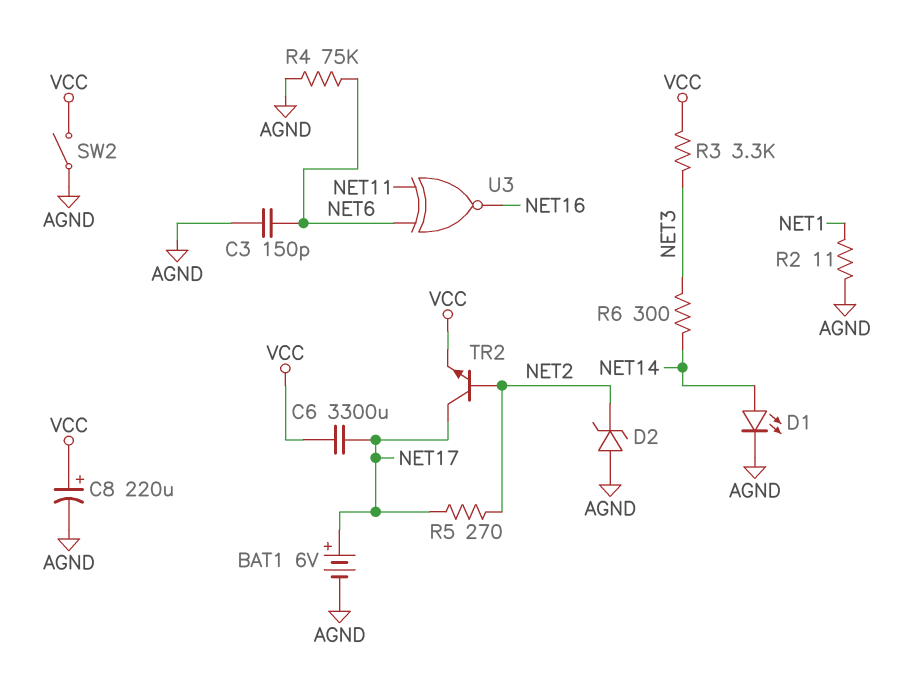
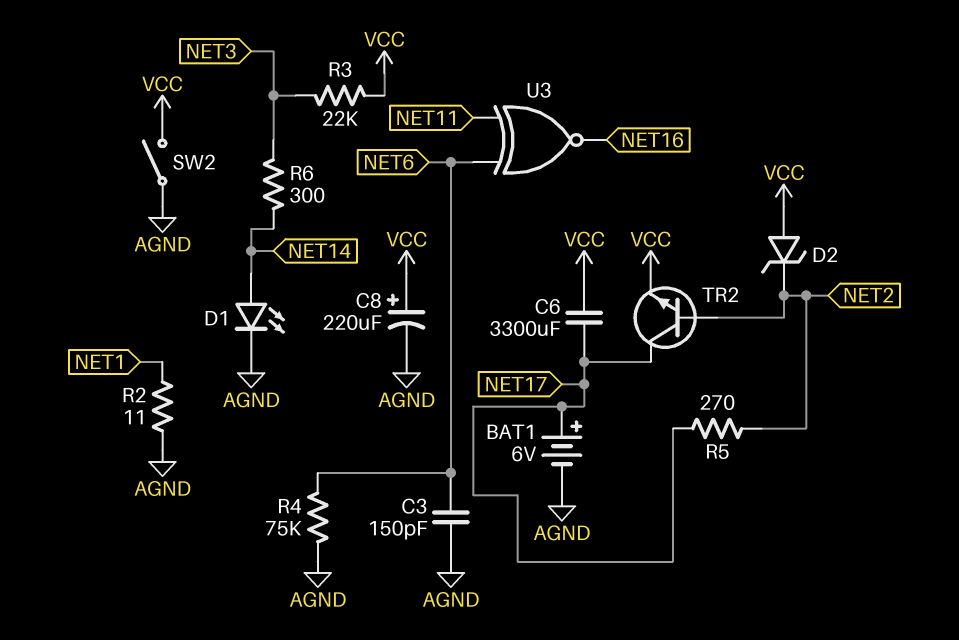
D2: zener (A AGND, K NET2) -> zener (A VCC, K NET2)
R3: 3.3k (NET3, VCC) -> 22k (NET3, VCC)

